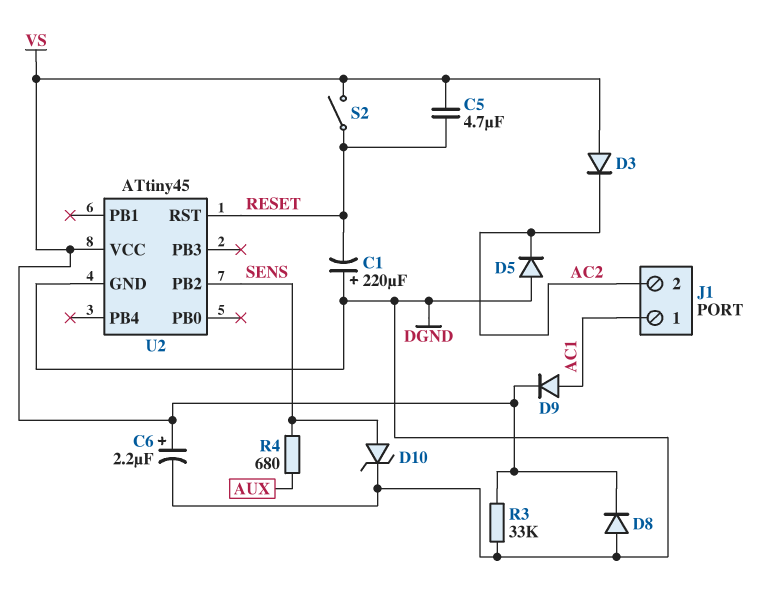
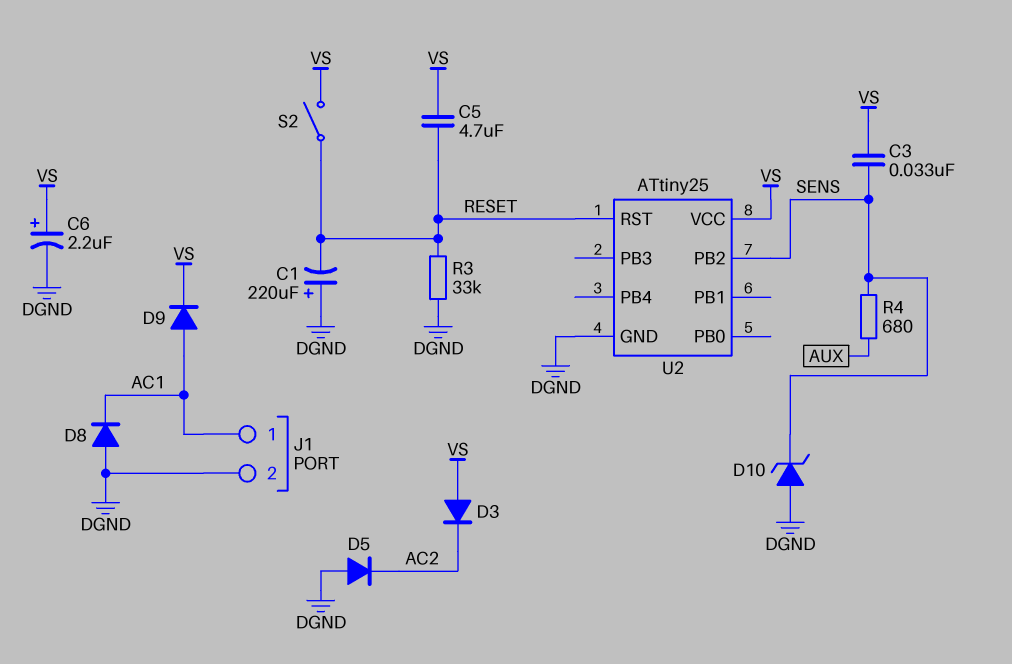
C3: none -> 33nF (SENS, VS)
D8: diode (A DGND, K VS) -> diode (A DGND, K AC1)
D10: zener (A SENS, K DGND) -> zener (A DGND, K SENS)
J1 pin 2: AC2 -> DGND
R3: 33k (DGND, VS) -> 33k (DGND, RESET)
U2: ATtiny45 -> ATtiny25

